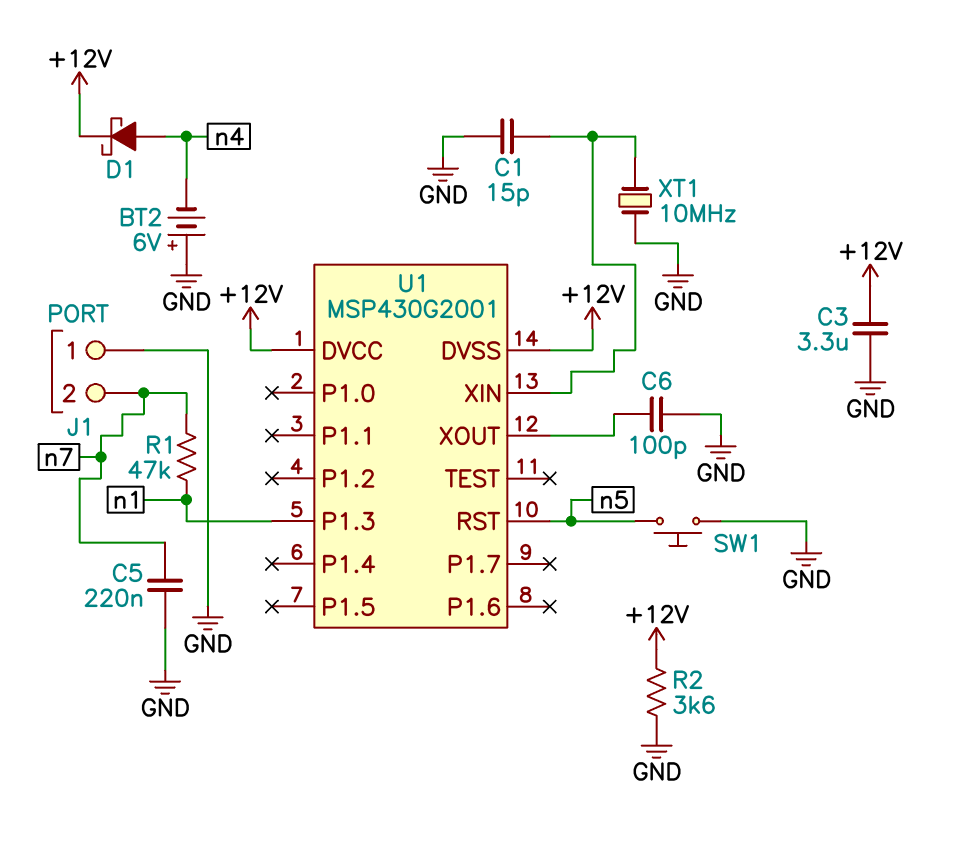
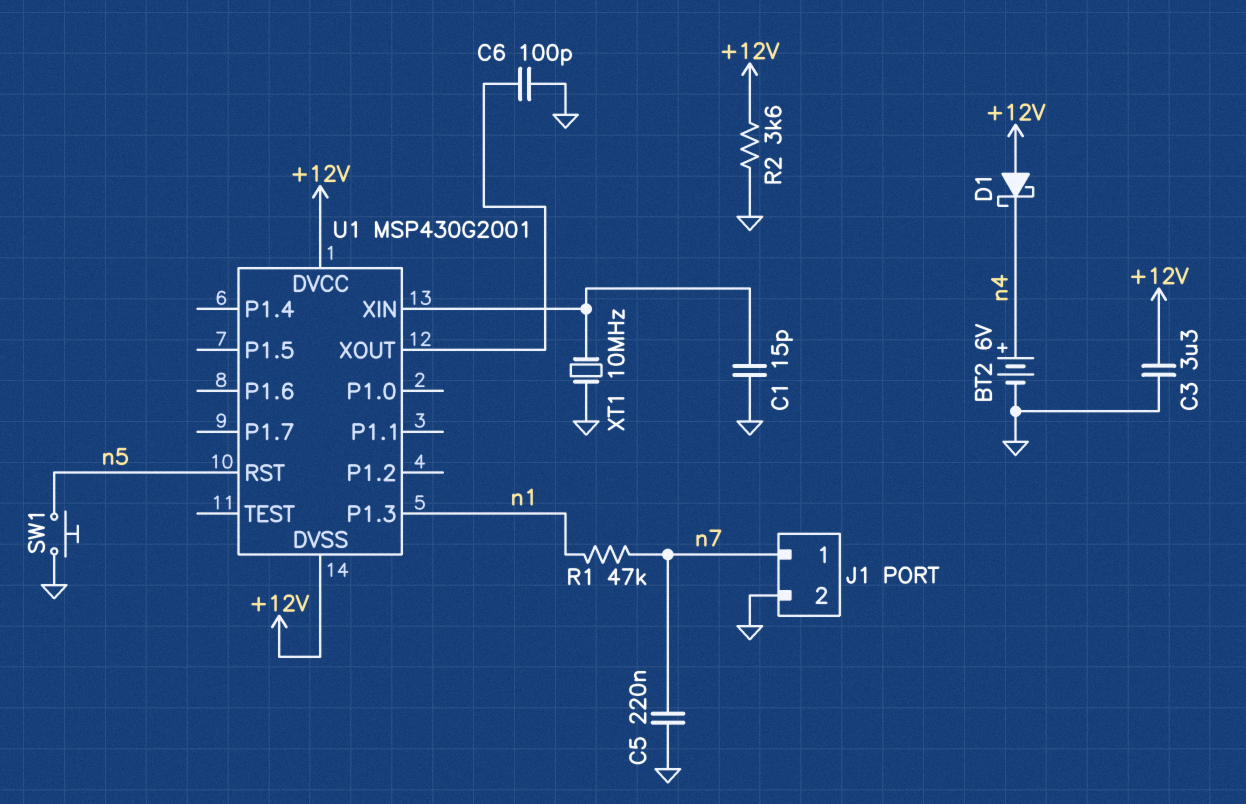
BT2: 6V (plus GND, minus n4) -> 6V (plus n4, minus GND)
D1: schottky (A n4, K +12V) -> schottky (A +12V, K n4)
J1 pin 1: GND -> n7
J1 pin 2: n7 -> GND

